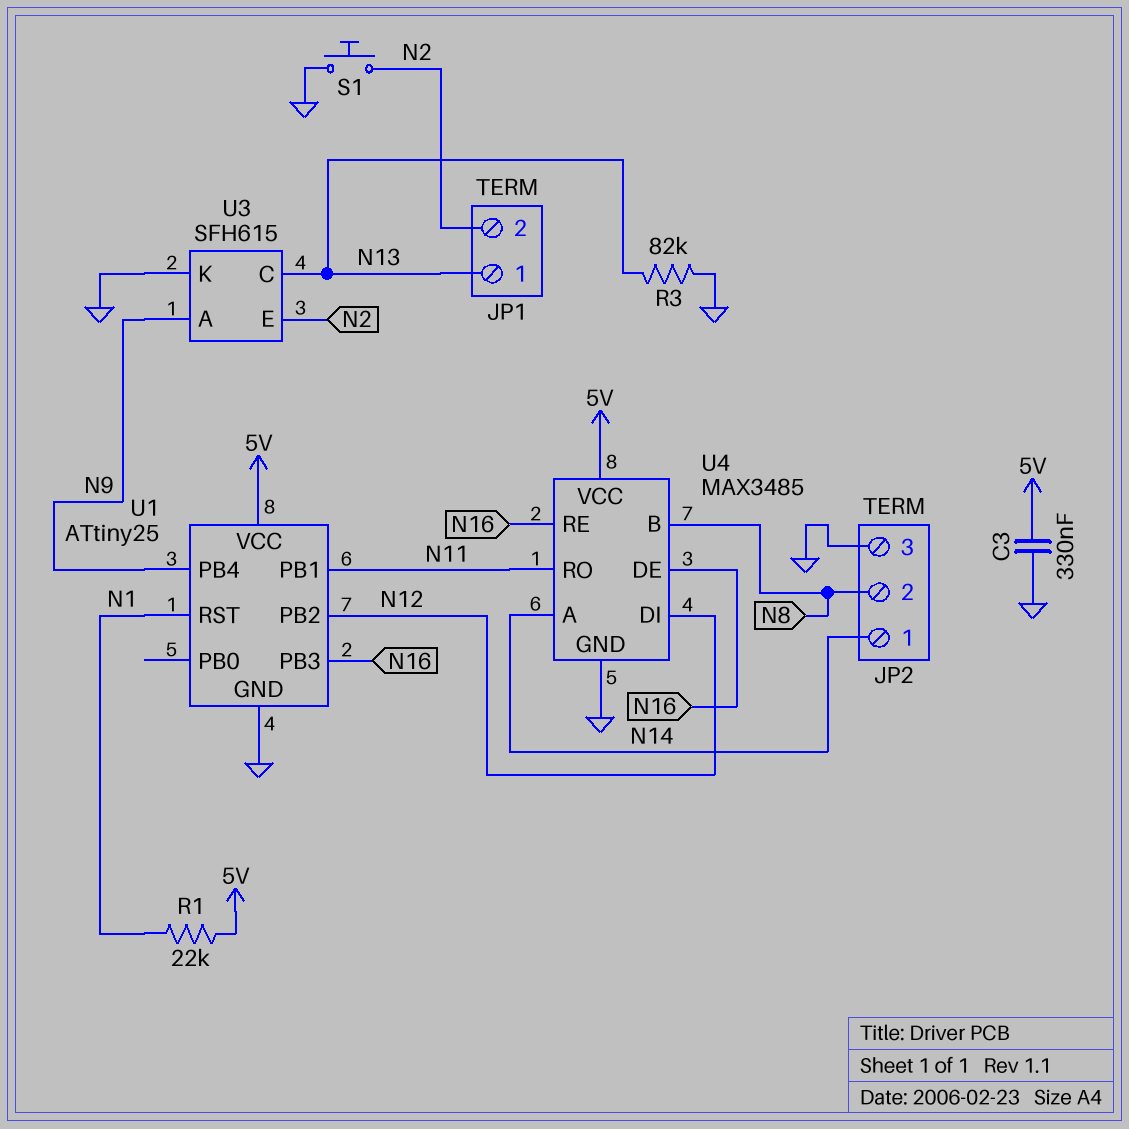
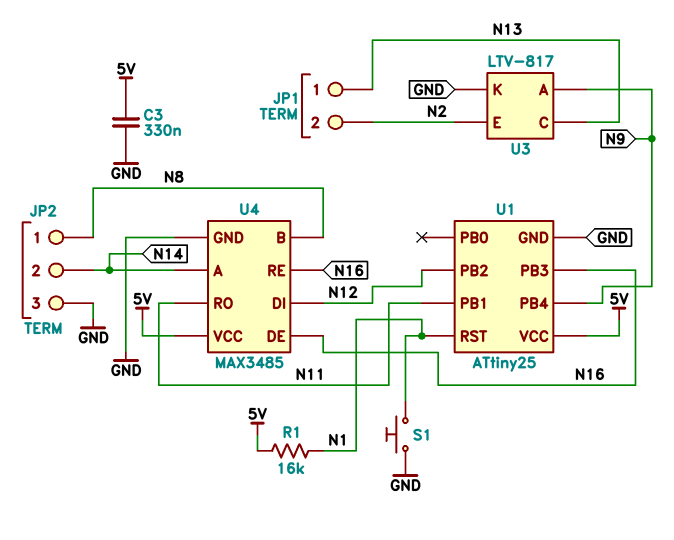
JP2 pin 1: N14 -> N8
JP2 pin 2: N8 -> N14
R1: 22k (5V, N1) -> 16k (5V, N1)
R3: 82k (GND, N13) -> none
S1: button (GND, N2) -> button (GND, N1)
U3: SFH615 -> LTV-817

